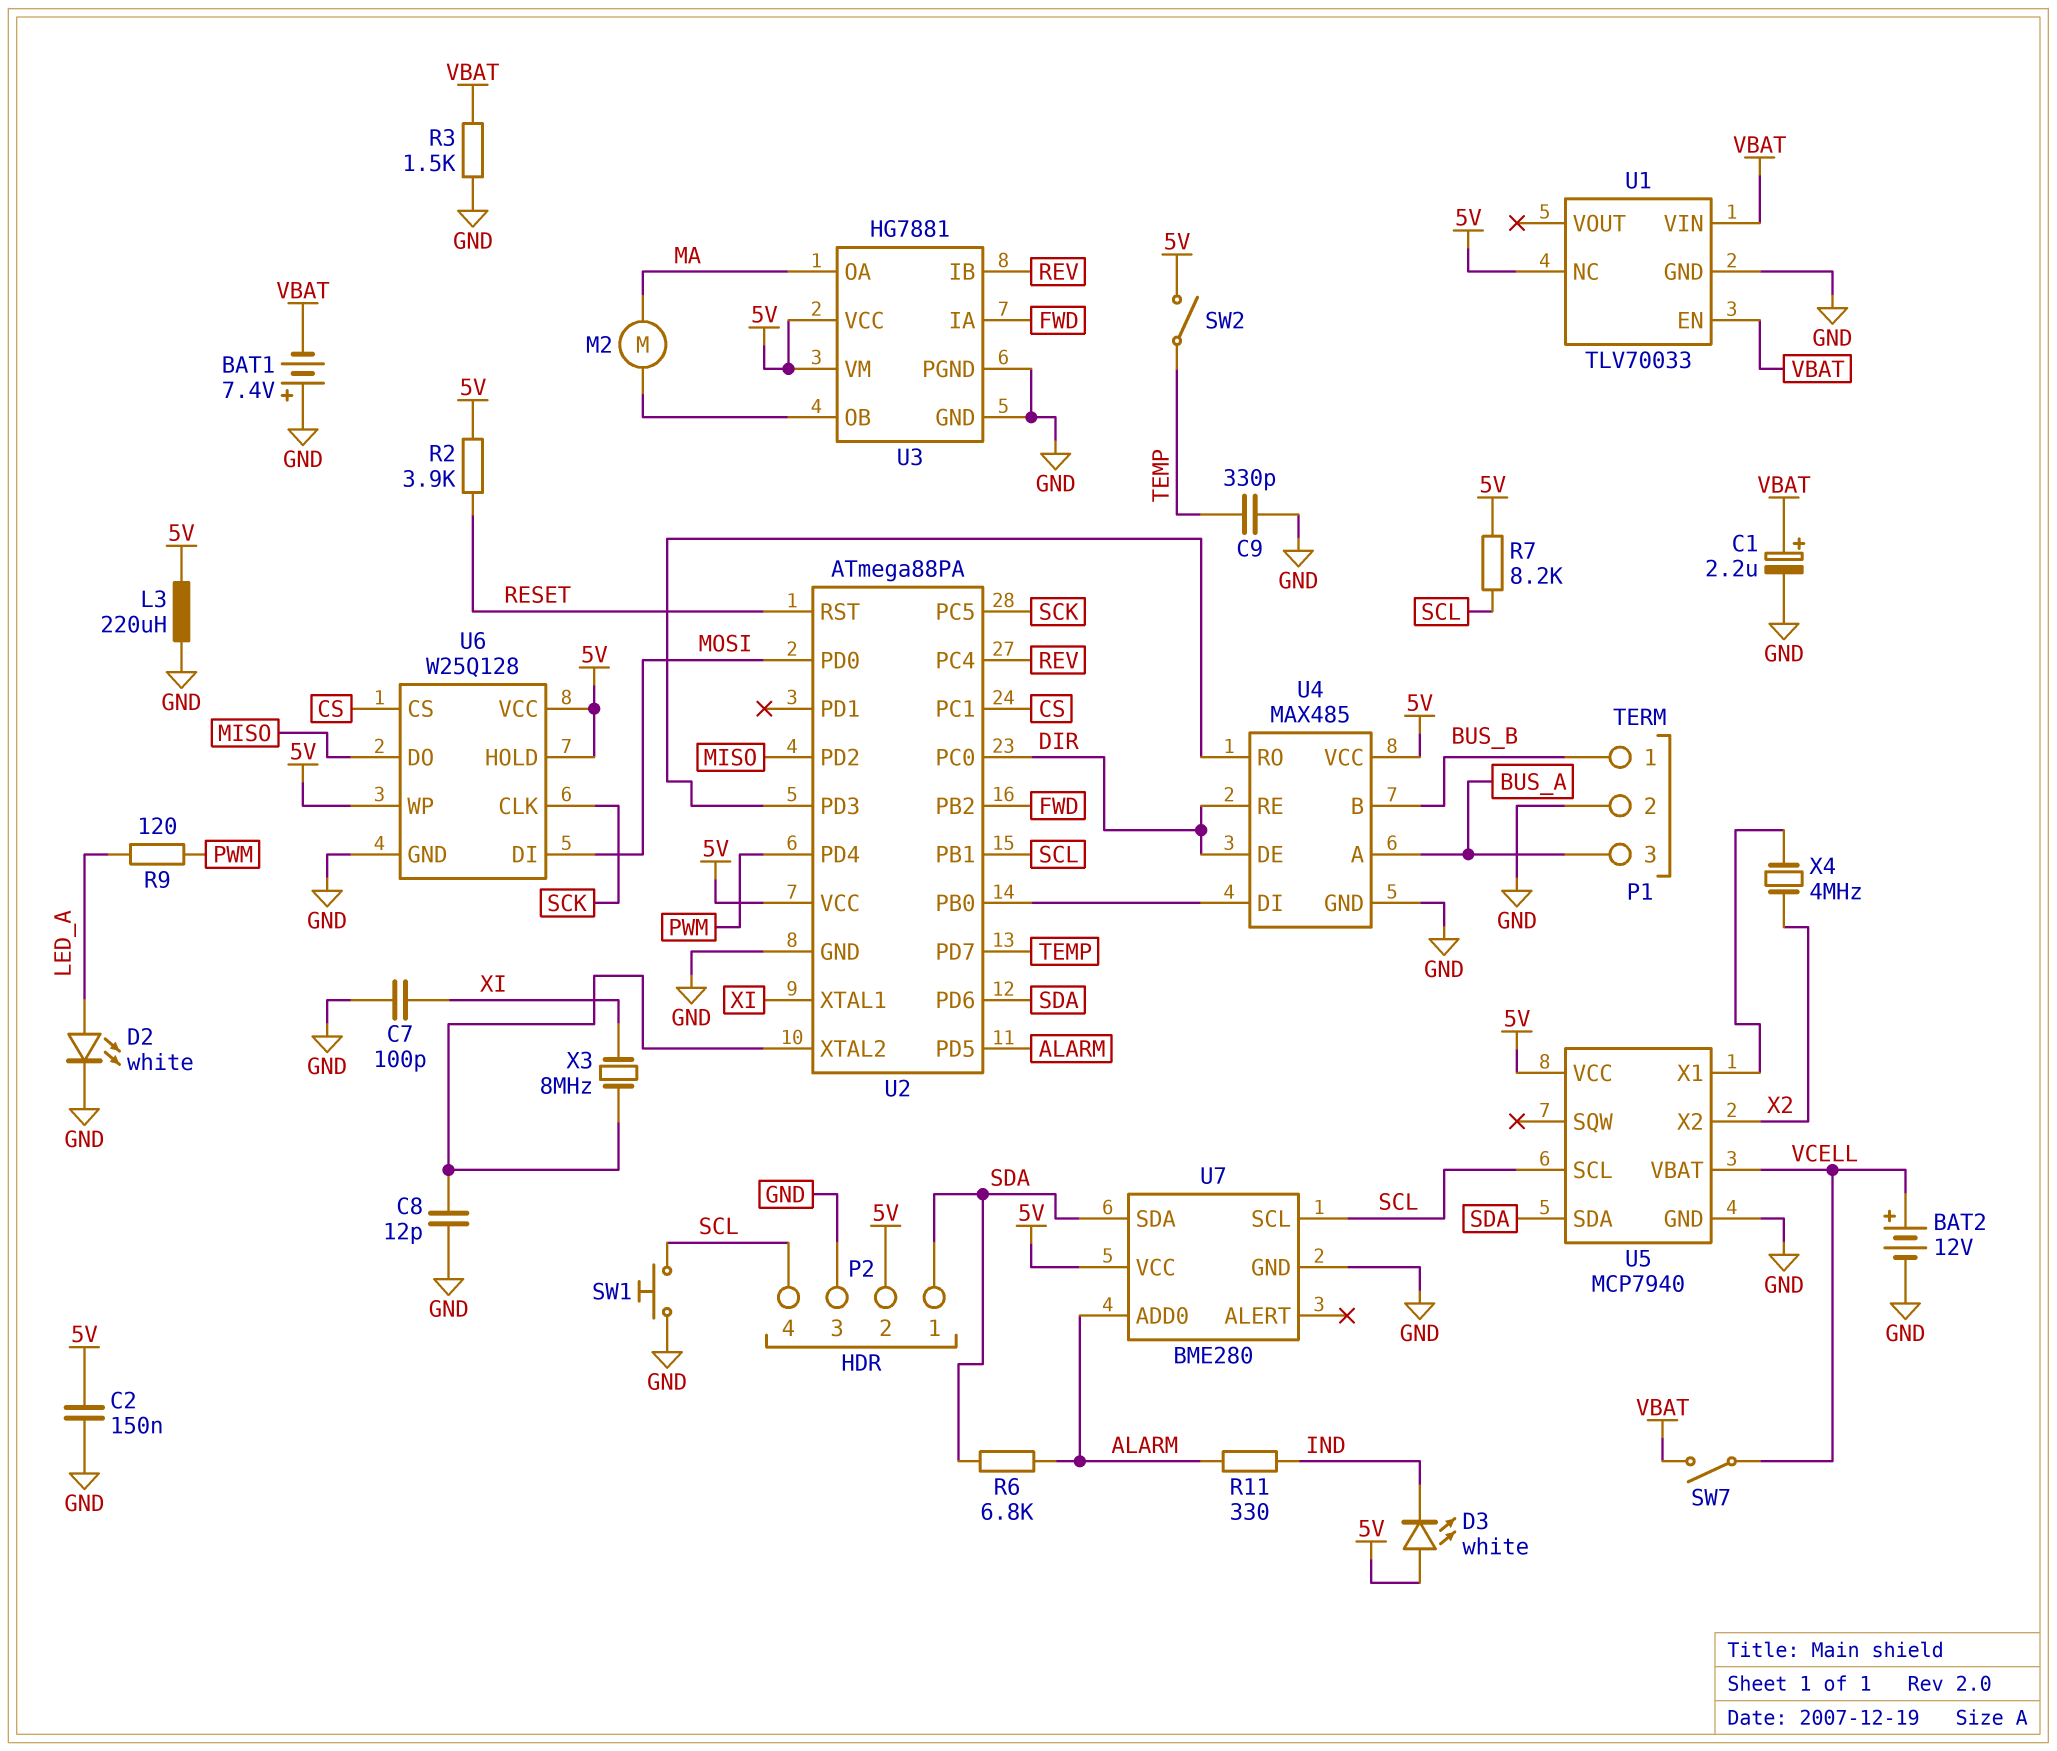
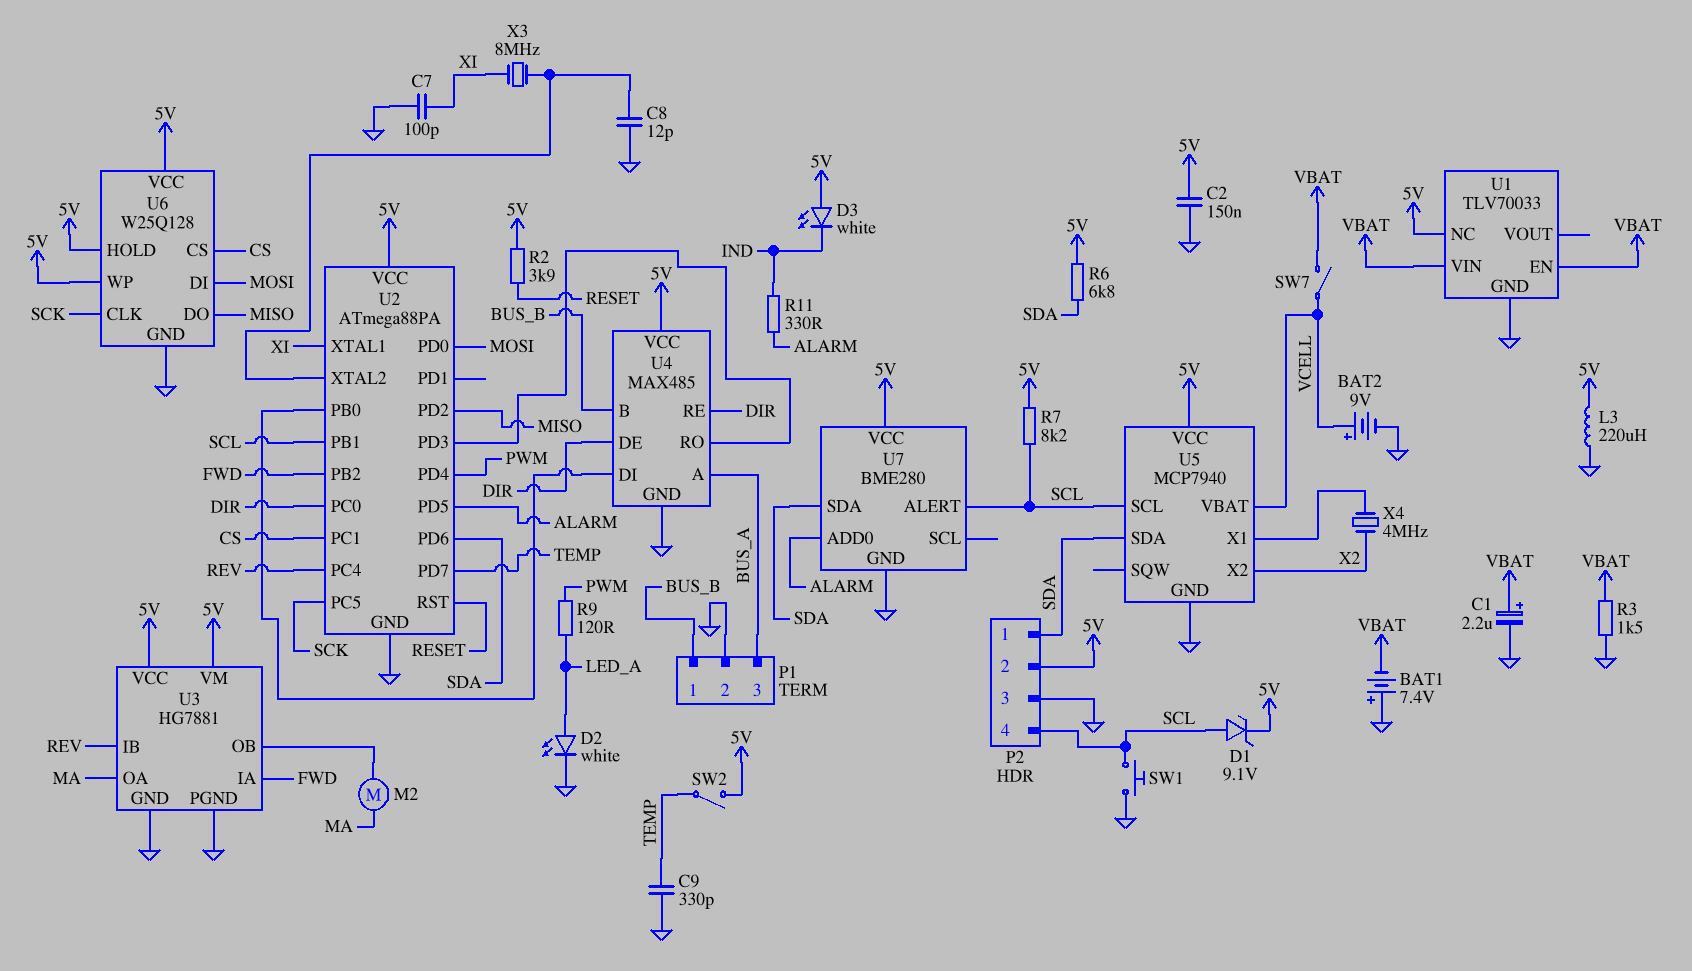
BAT2: 12V (plus VCELL, minus GND) -> 9V (plus VCELL, minus GND)
D1: none -> zener 9.1V (A SCL, K 5V)
R6: 6.8k (ALARM, SDA) -> 6.8k (5V, SDA)
U7 pin ALERT: none -> SCL
U7 pin SCL: SCL -> none

